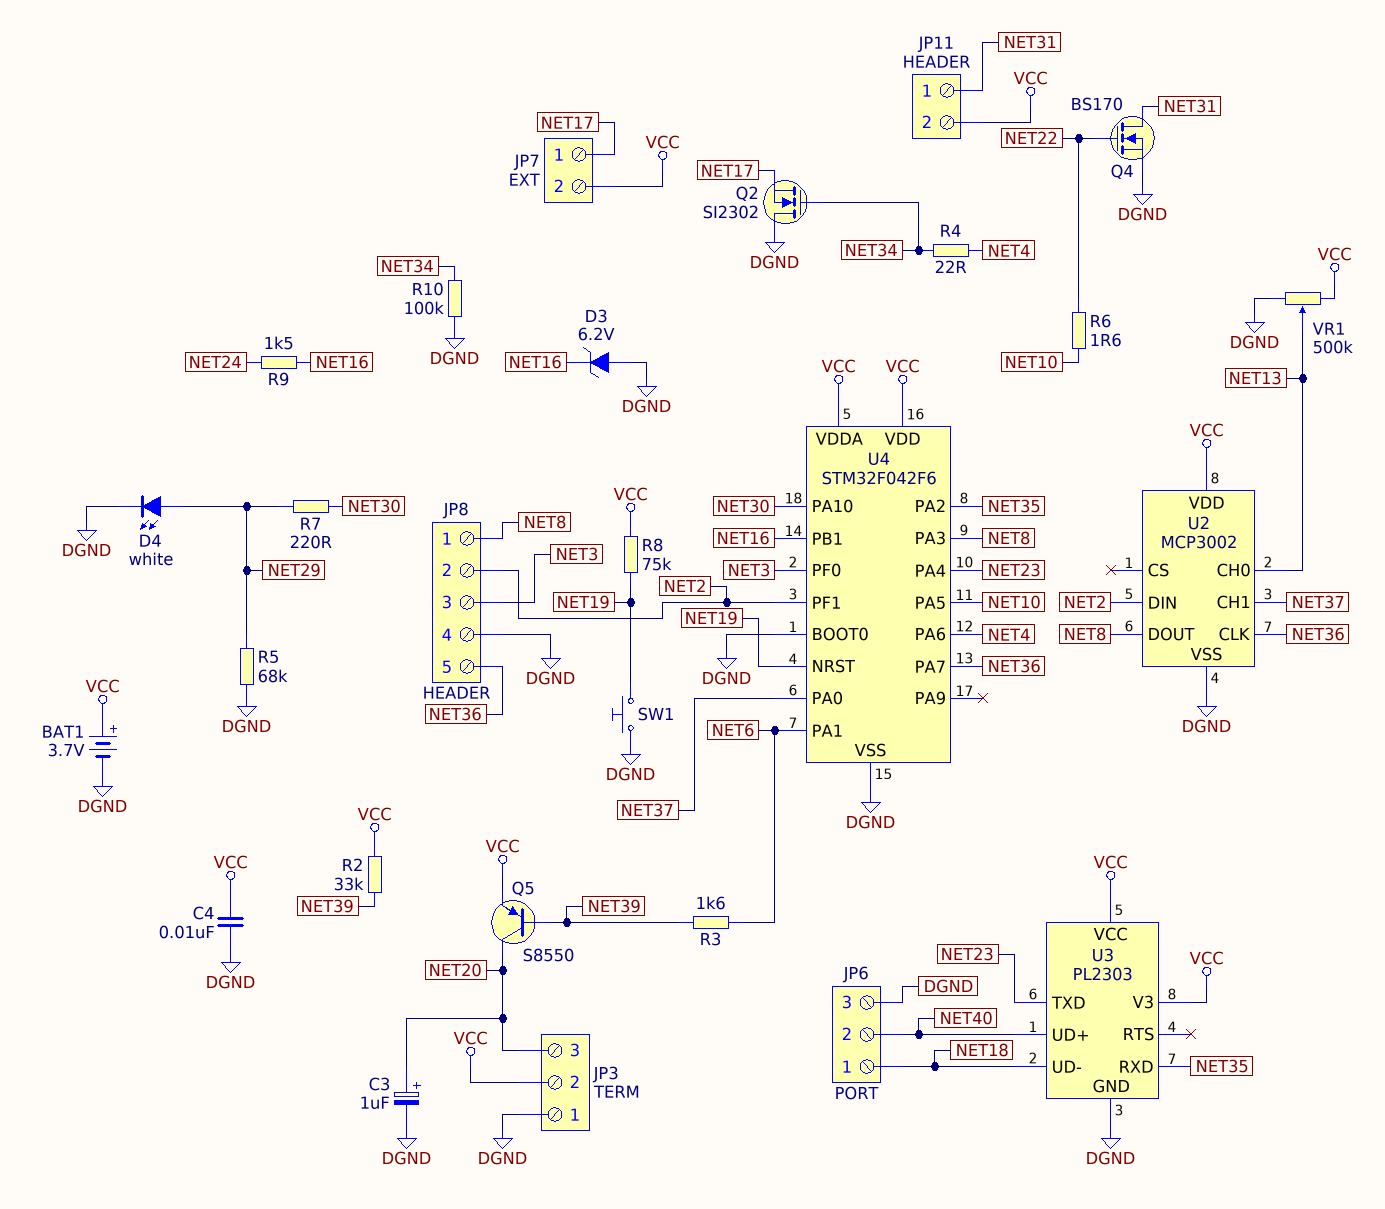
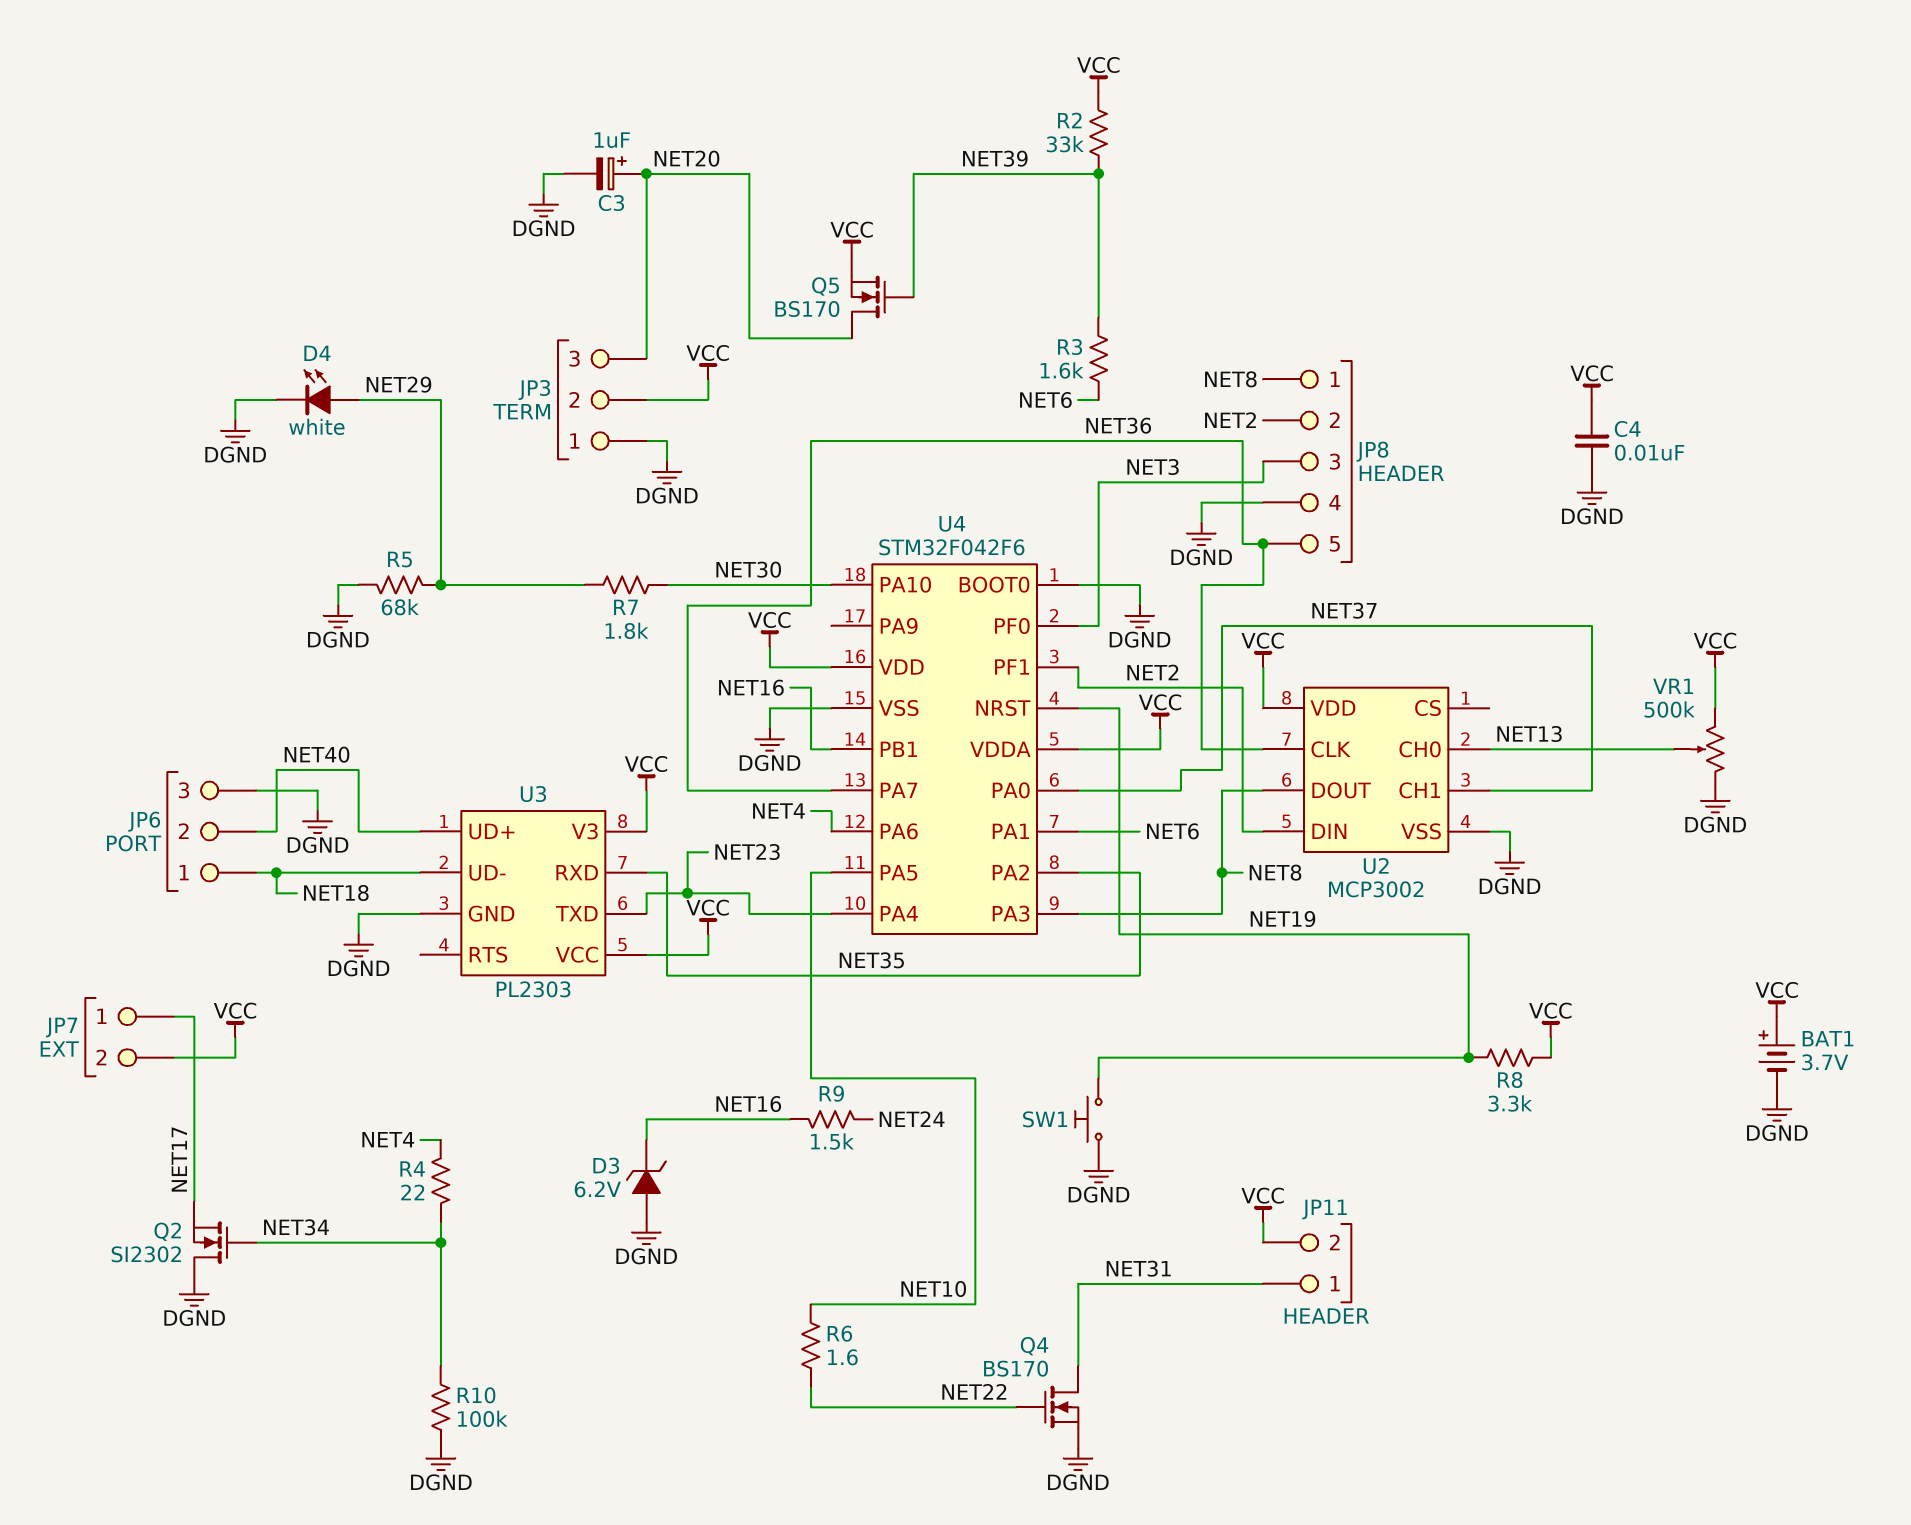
Q5: PNP S8550 (B NET39, C NET20, E VCC) -> NMOS BS170 (G NET39, D NET20, S VCC)
R7: 220 (NET29, NET30) -> 1.8k (NET29, NET30)
R8: 75k (NET19, VCC) -> 3.3k (NET19, VCC)

